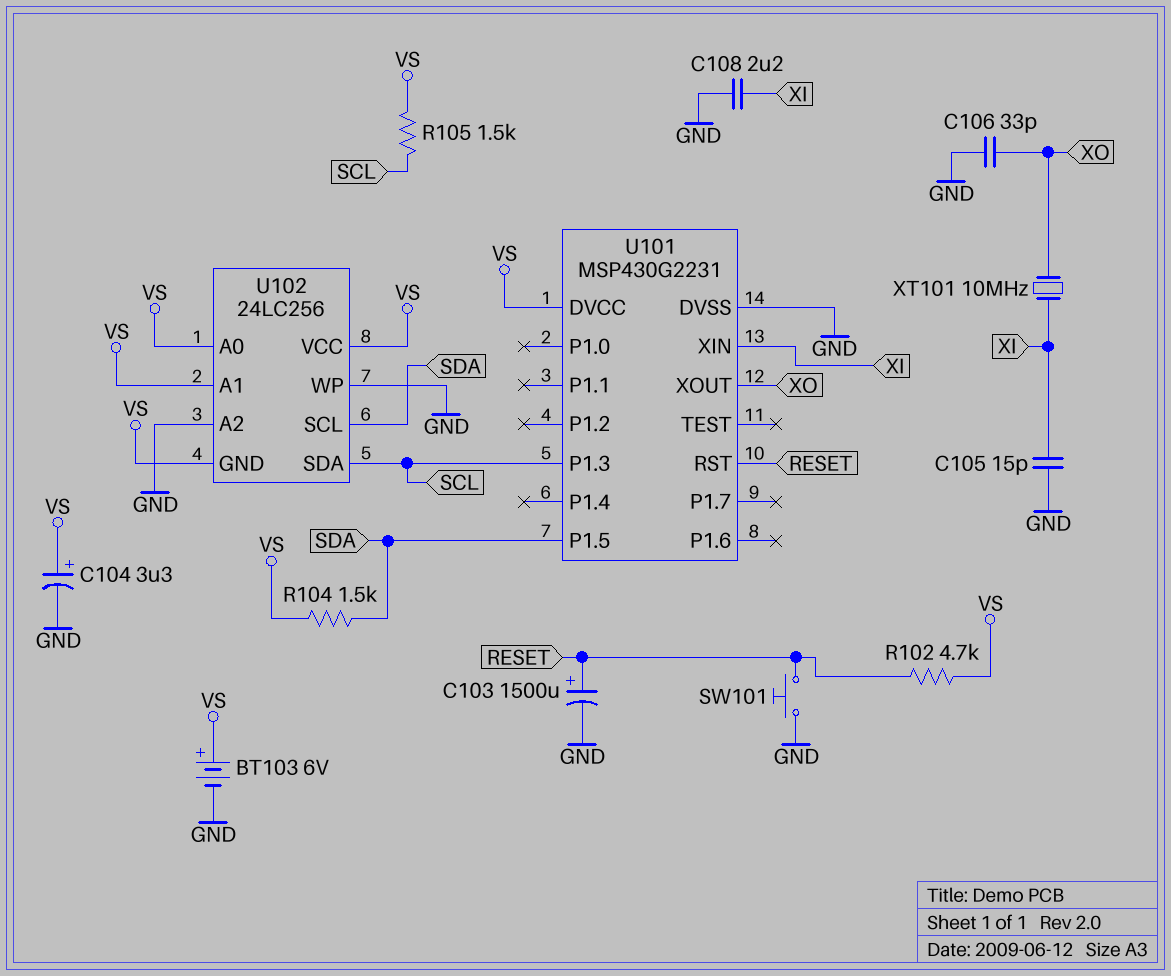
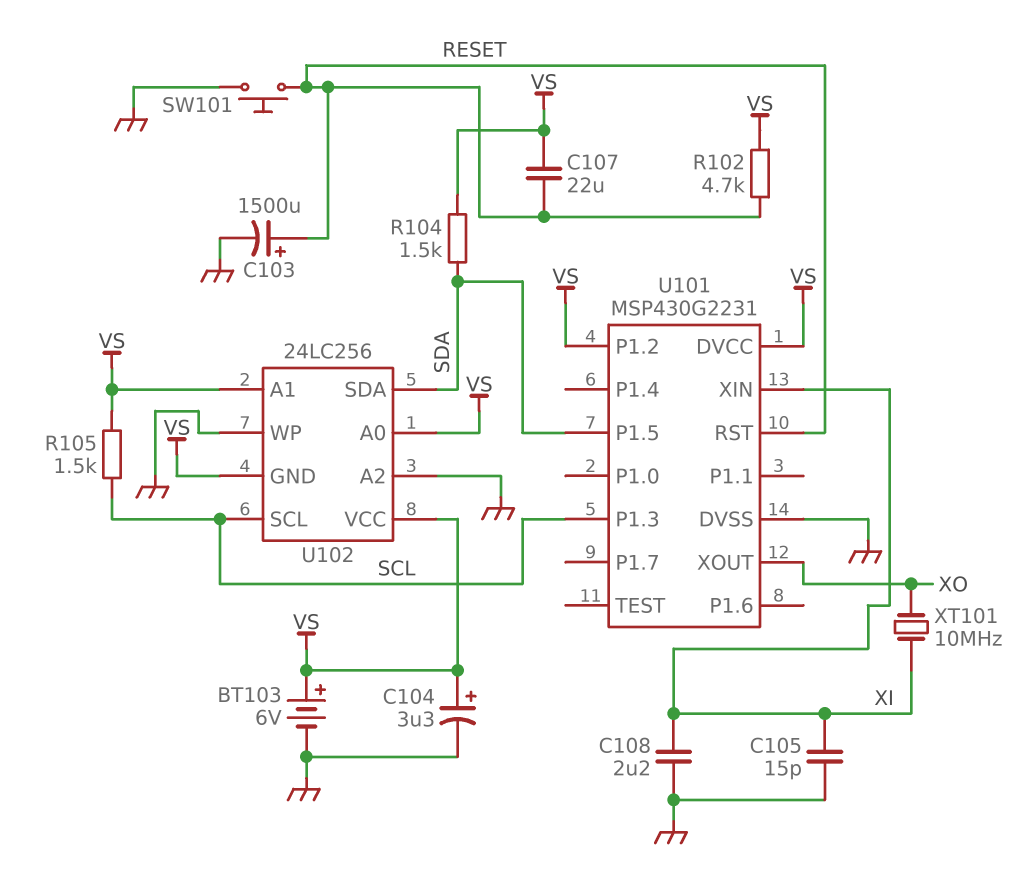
C106: 33pF (GND, XO) -> none
C107: none -> 22uF (RESET, VS)
U101 pin P1.2: none -> VS
U102 pin SCL: SDA -> SCL
U102 pin SDA: SCL -> SDA

